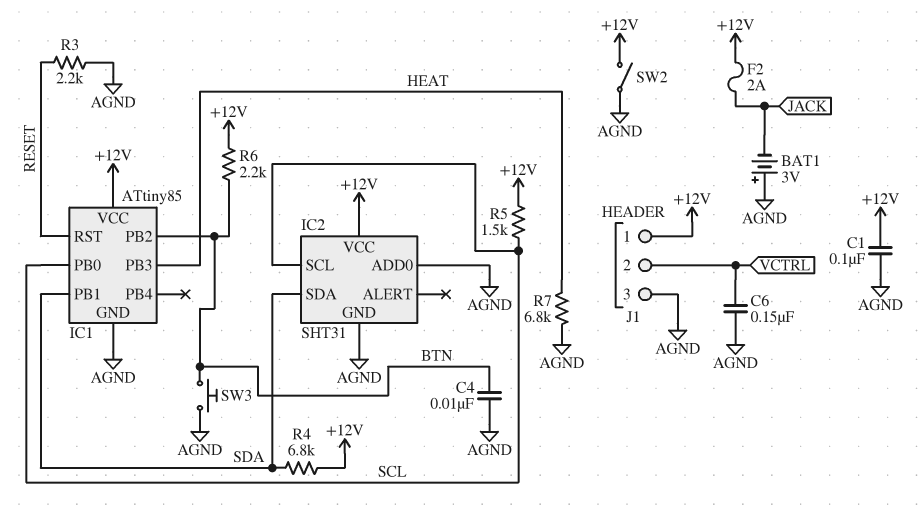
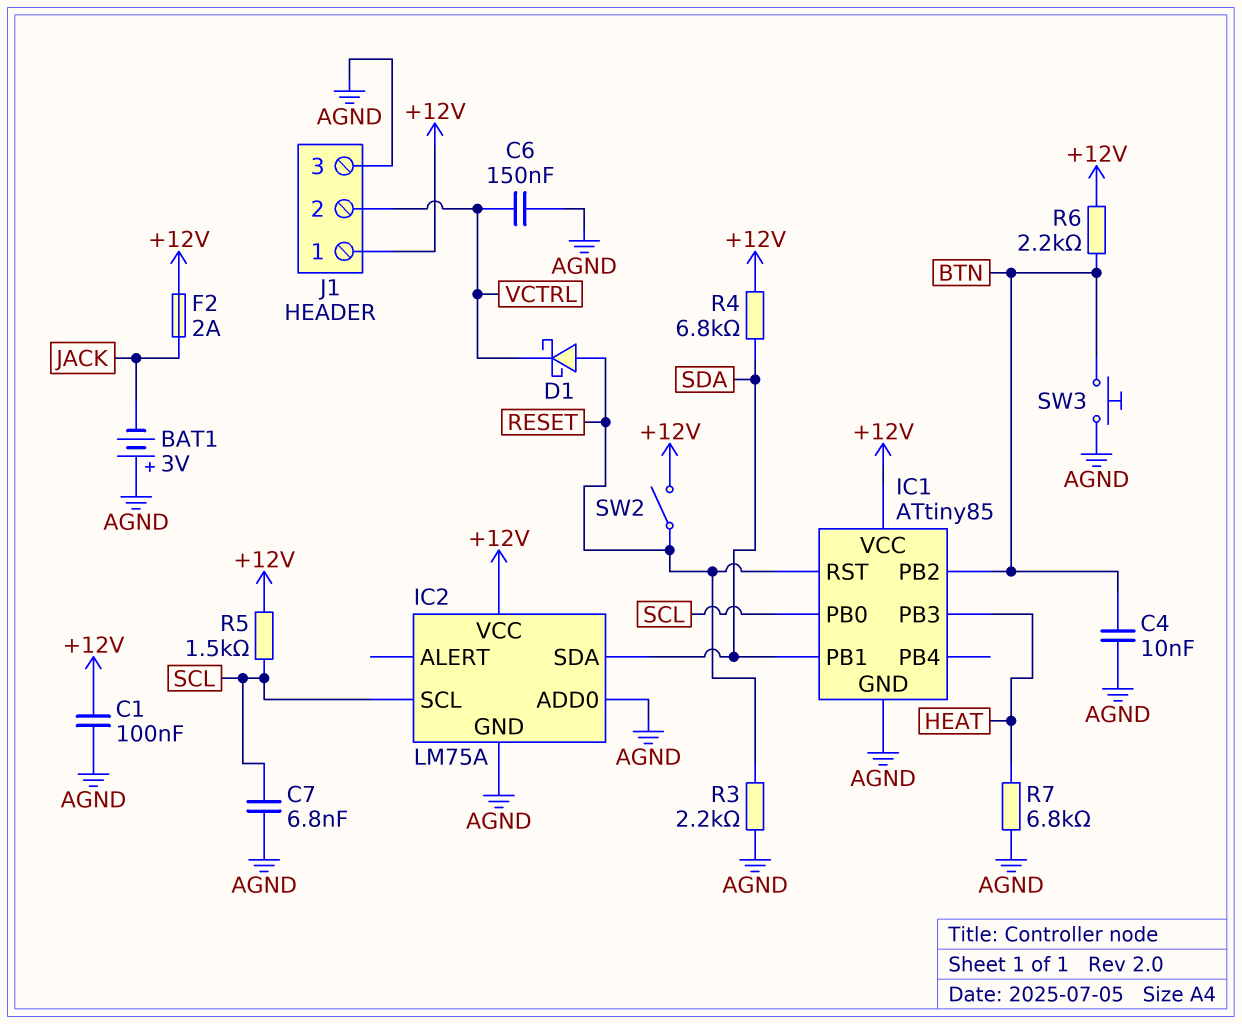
C7: none -> 6.8nF (AGND, SCL)
D1: none -> schottky (A RESET, K VCTRL)
IC2: SHT31 -> LM75A
SW2: switch (+12V, AGND) -> switch (+12V, RESET)

